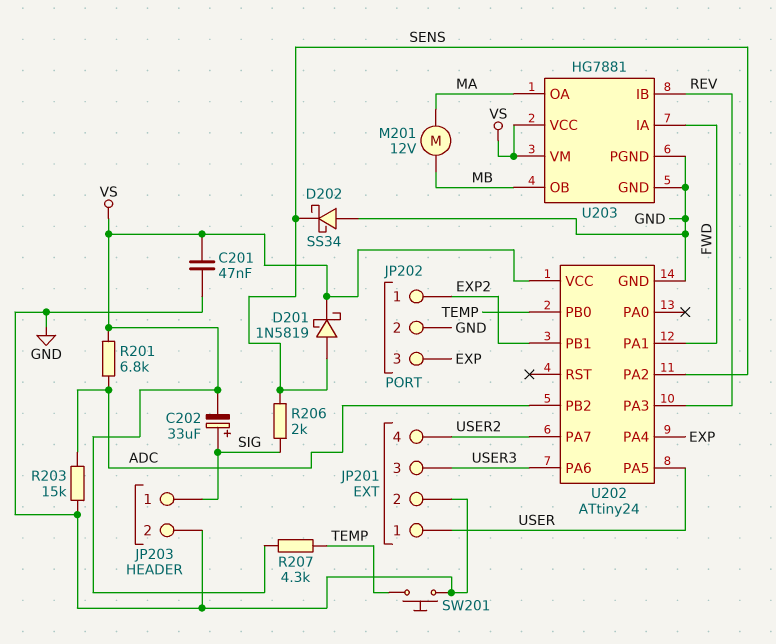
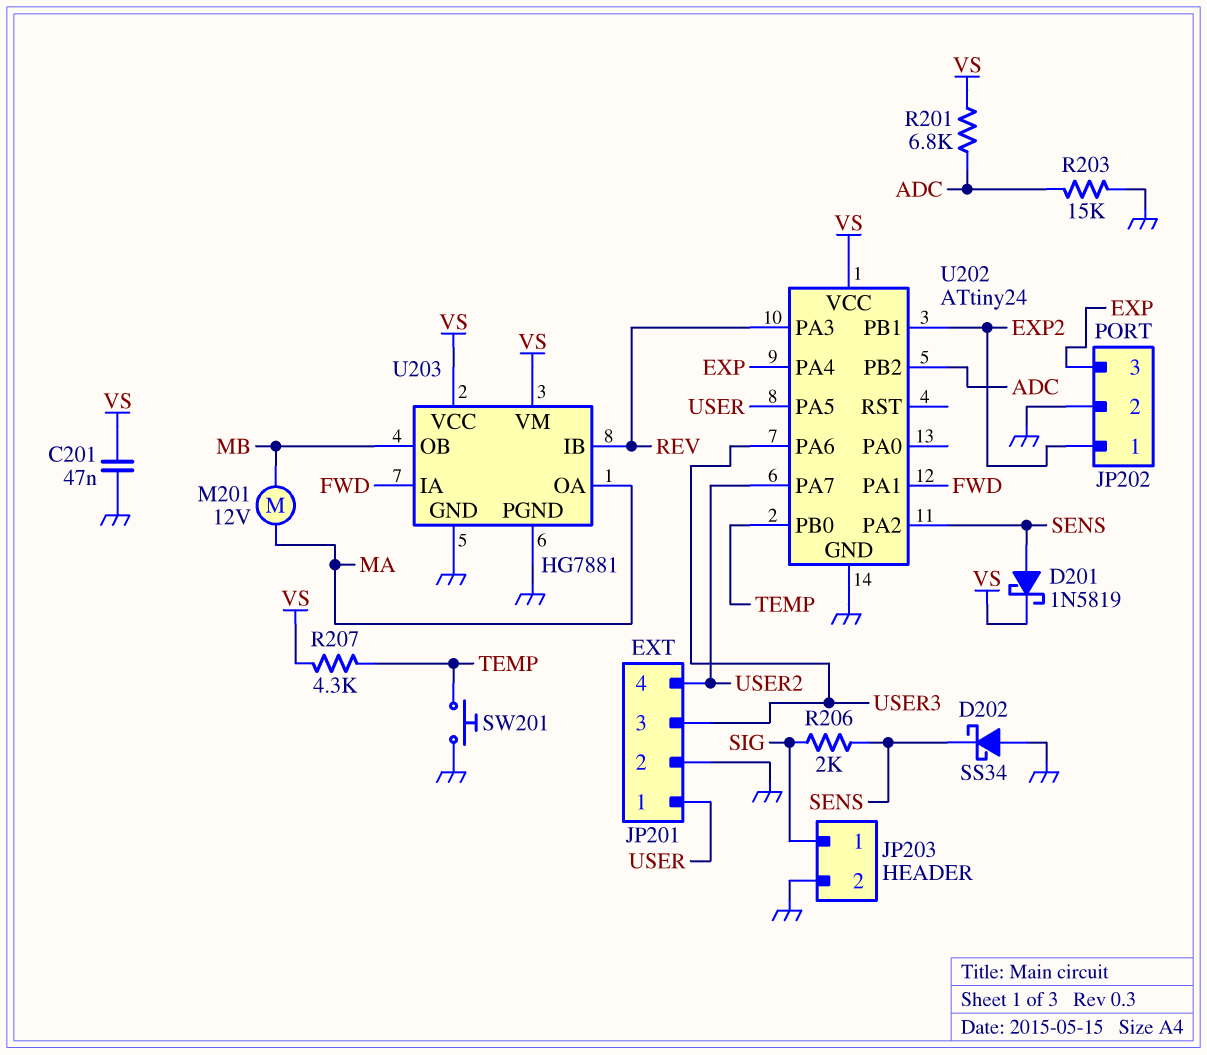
C202: 33uF (plus SIG, minus VS) -> none

